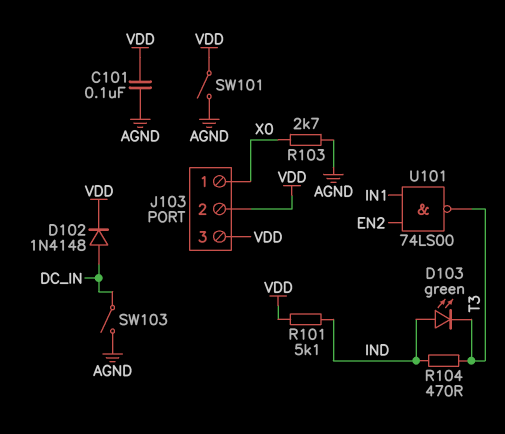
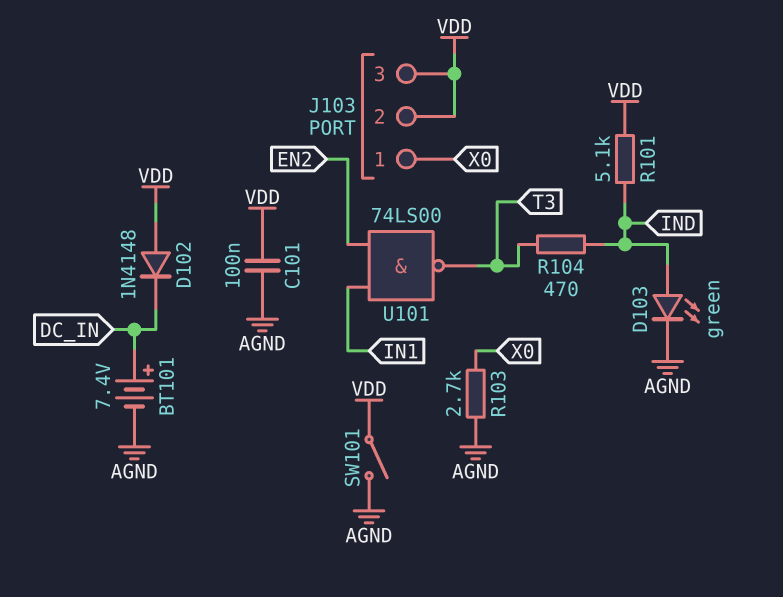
BT101: none -> 7.4V (plus DC_IN, minus AGND)
D102: diode 1N4148 (A DC_IN, K VDD) -> diode 1N4148 (A VDD, K DC_IN)
D103: LED green (A IND, K T3) -> LED green (A IND, K AGND)
SW103: switch (AGND, DC_IN) -> none

